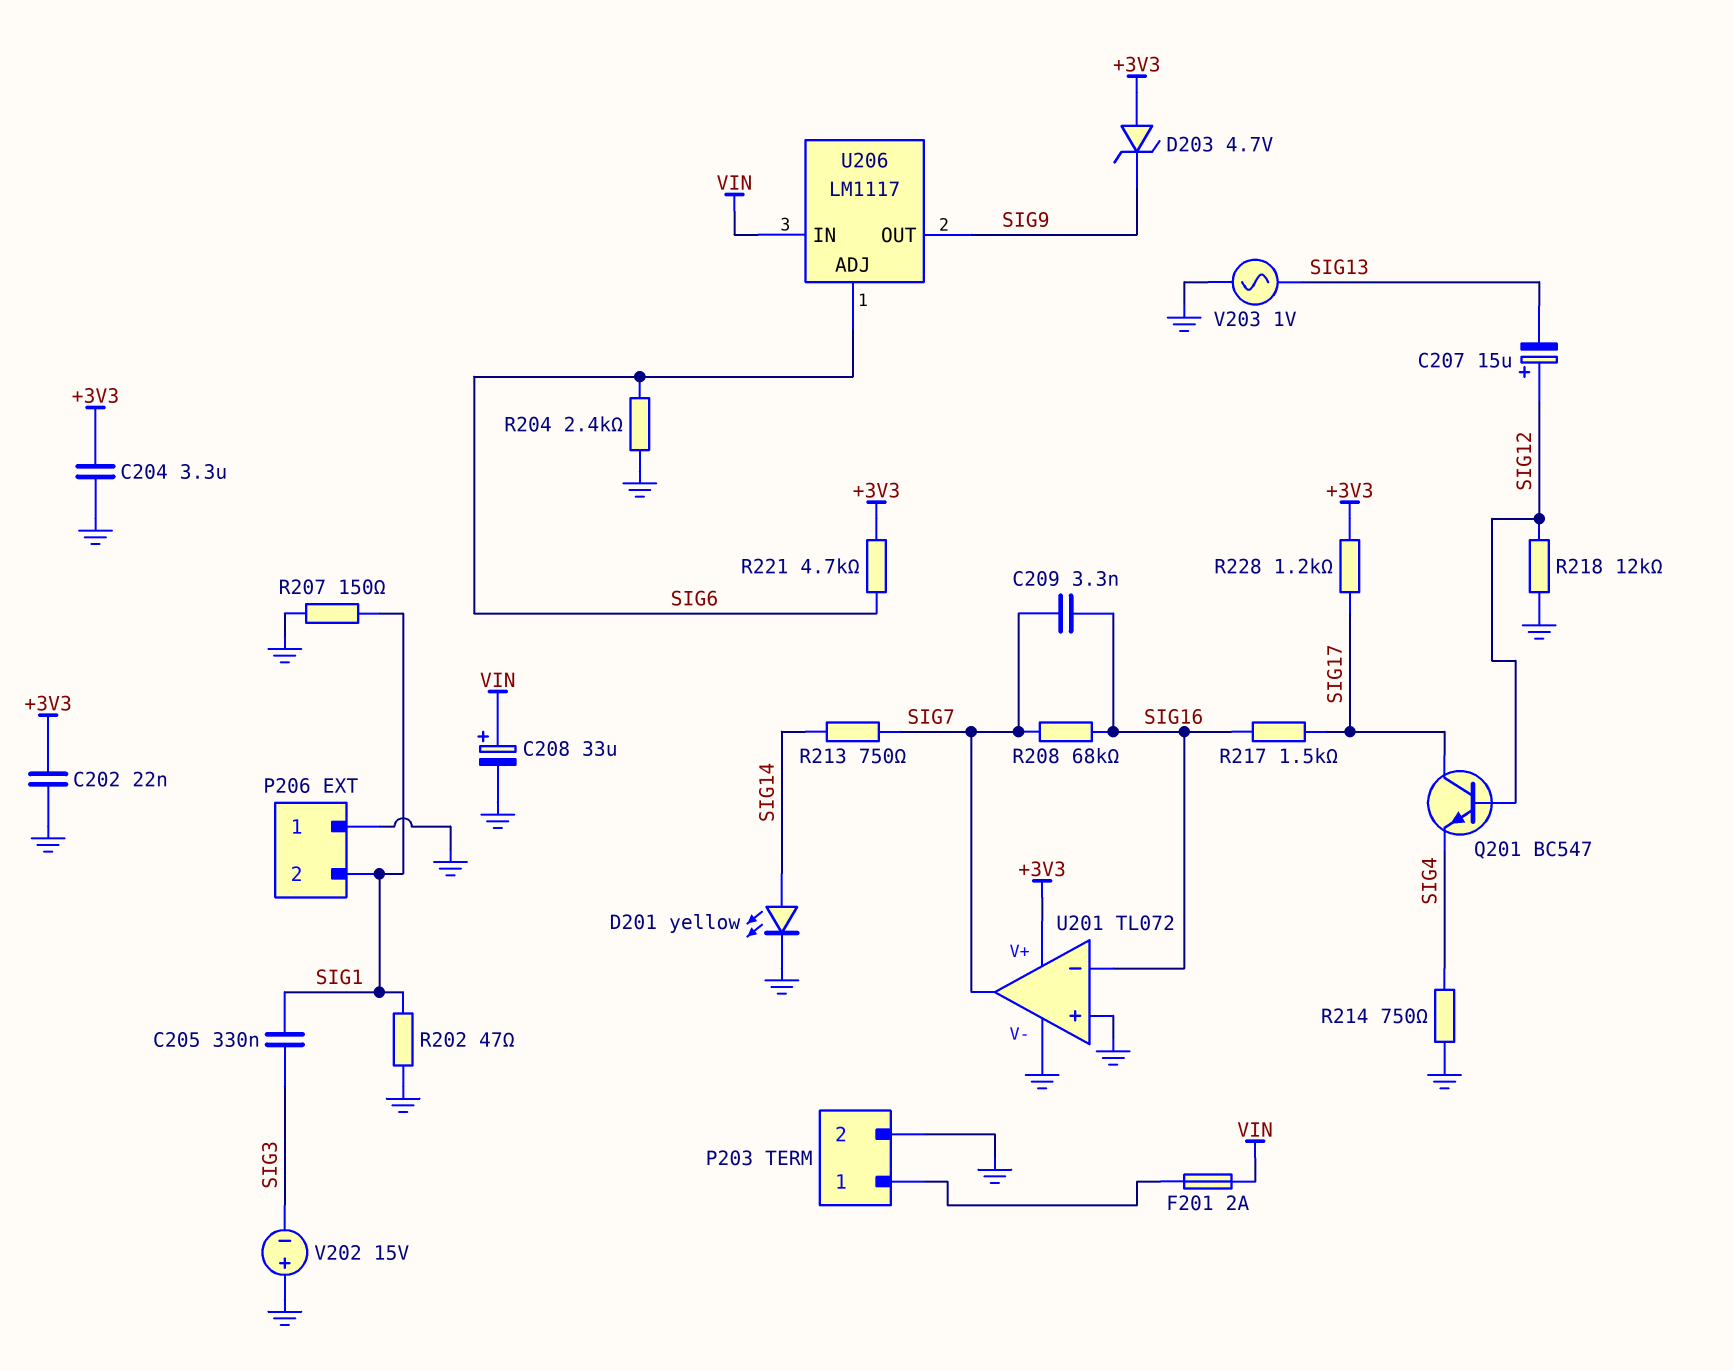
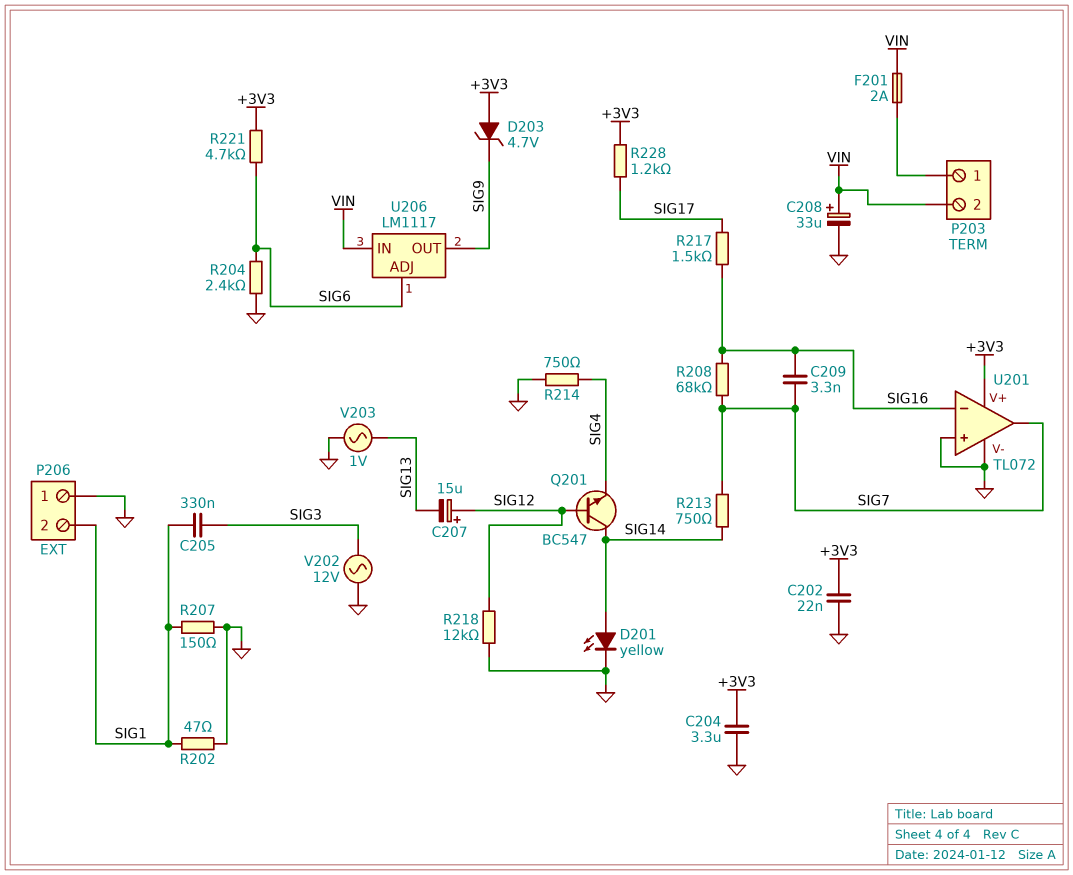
P203 pin 2: GND -> VIN
Q201: NPN BC547 (B SIG12, C SIG17, E SIG4) -> NPN BC547 (B SIG12, C SIG14, E SIG4)
V202: 15V (plus GND, minus SIG3) -> AC 12V (GND, SIG3)

